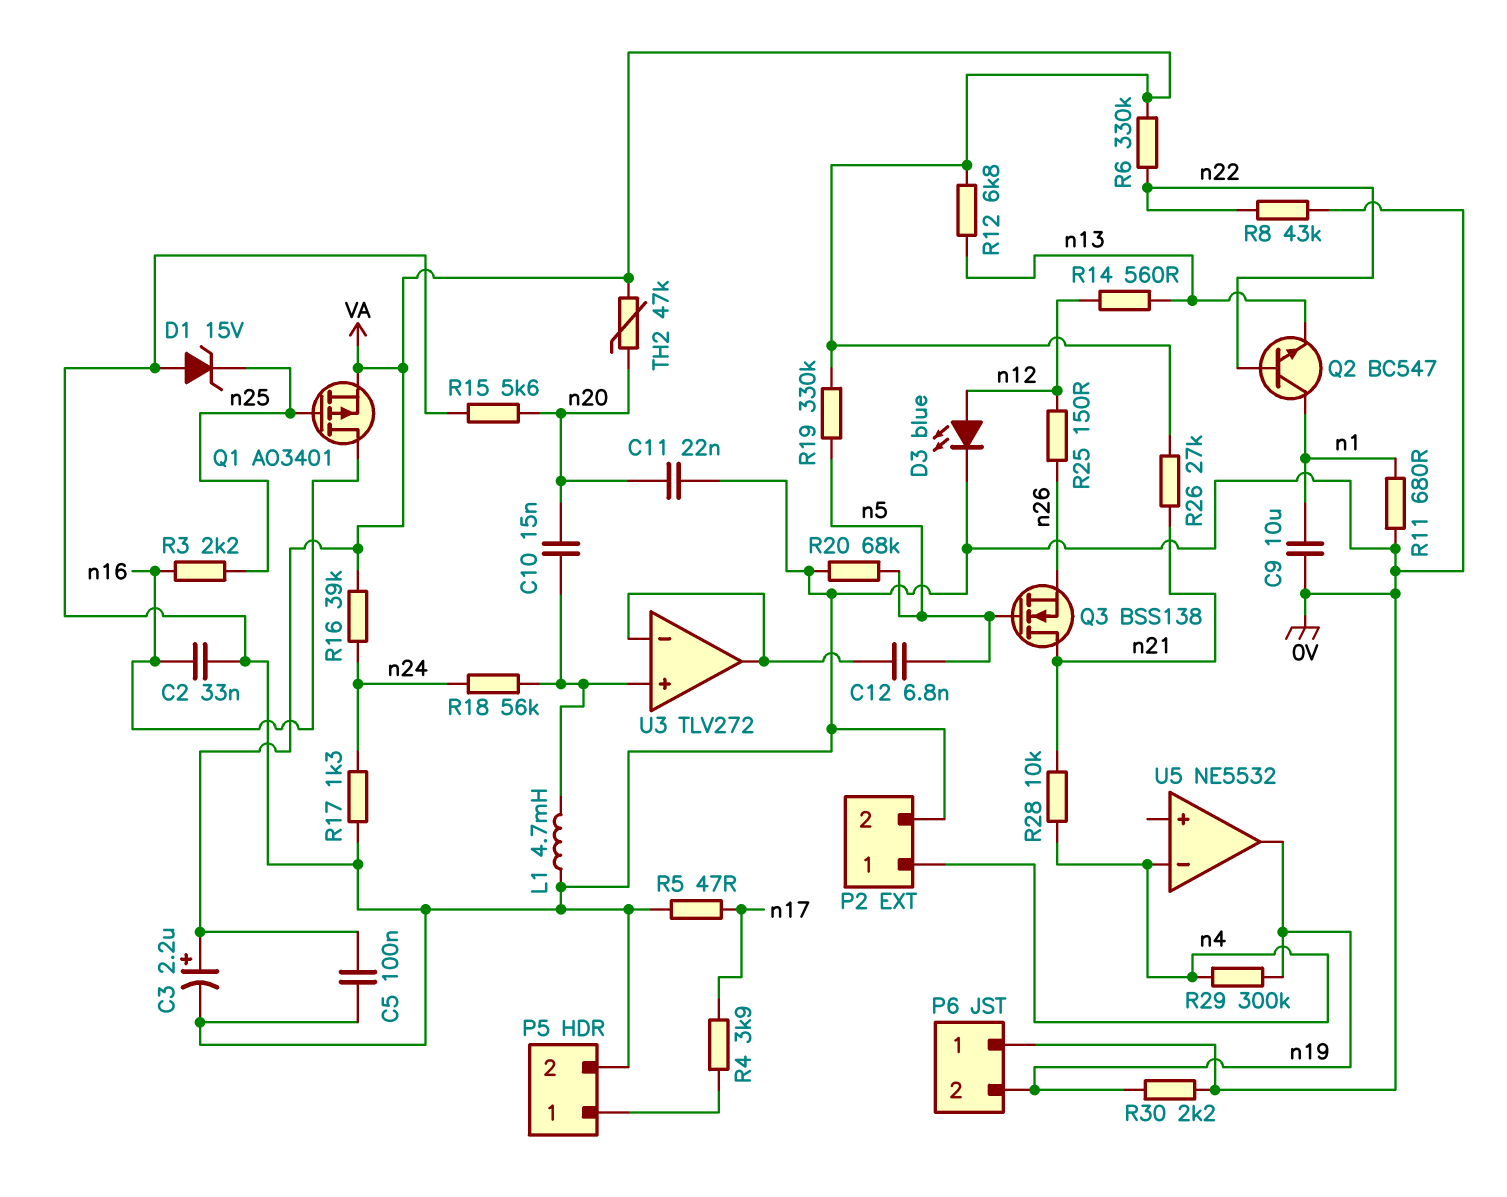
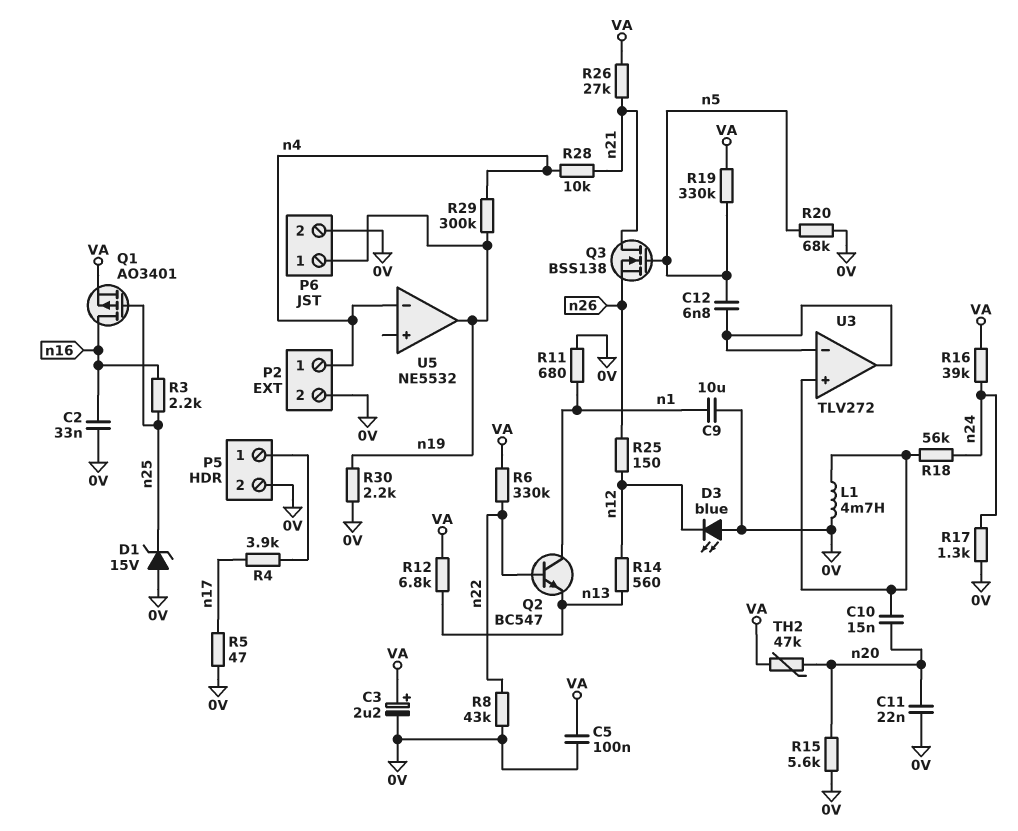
D3: LED blue (A n12, K 0V) -> LED blue (A 0V, K n12)
P6 pin 1: 0V -> n19
P6 pin 2: n19 -> 0V

